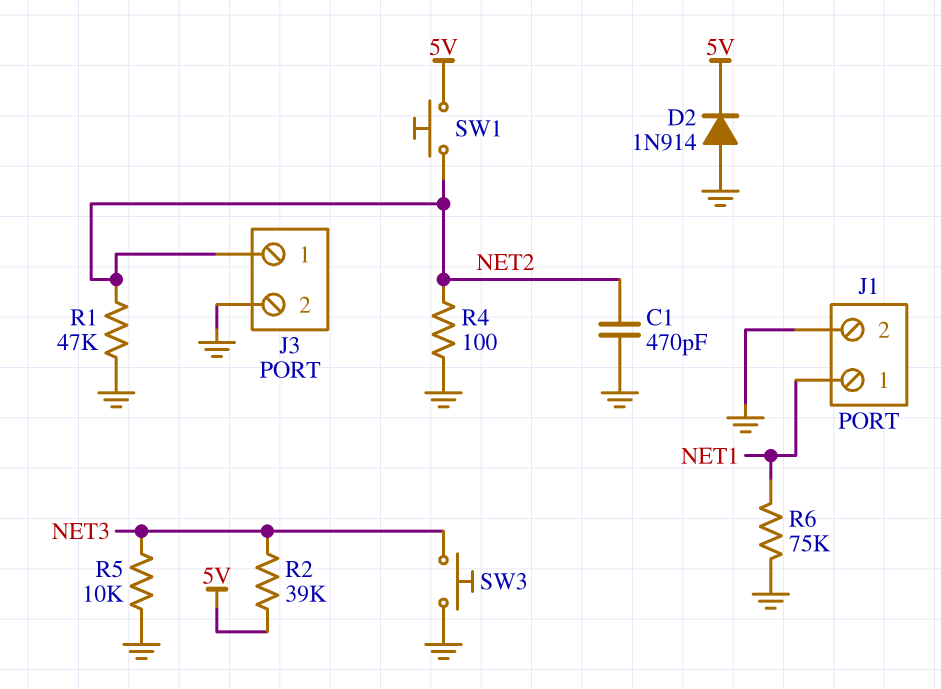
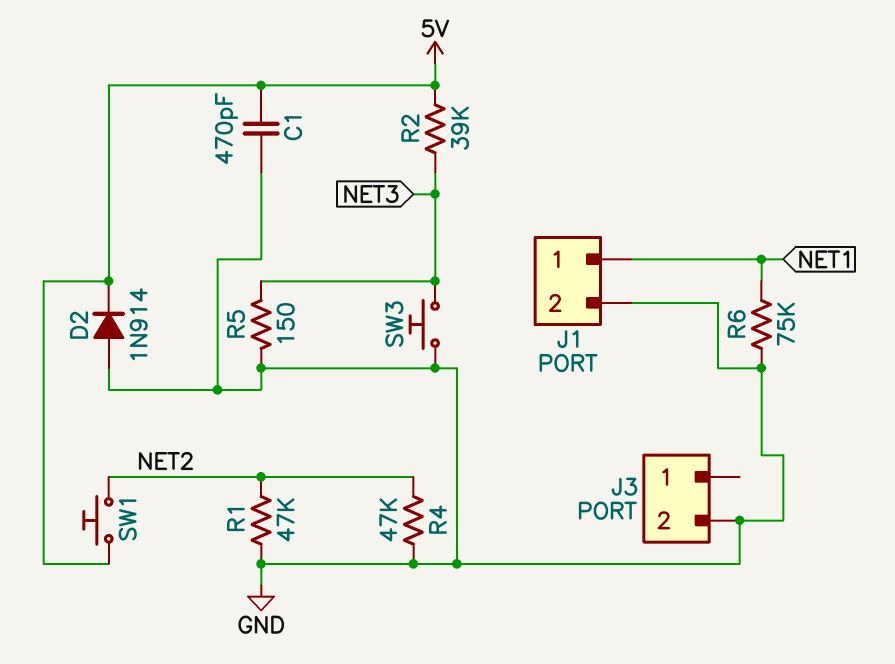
C1: 470pF (GND, NET2) -> 470pF (5V, GND)
J3 pin 1: NET2 -> none
R4: 100 (GND, NET2) -> 47k (GND, NET2)
R5: 10k (GND, NET3) -> 150 (GND, NET3)

